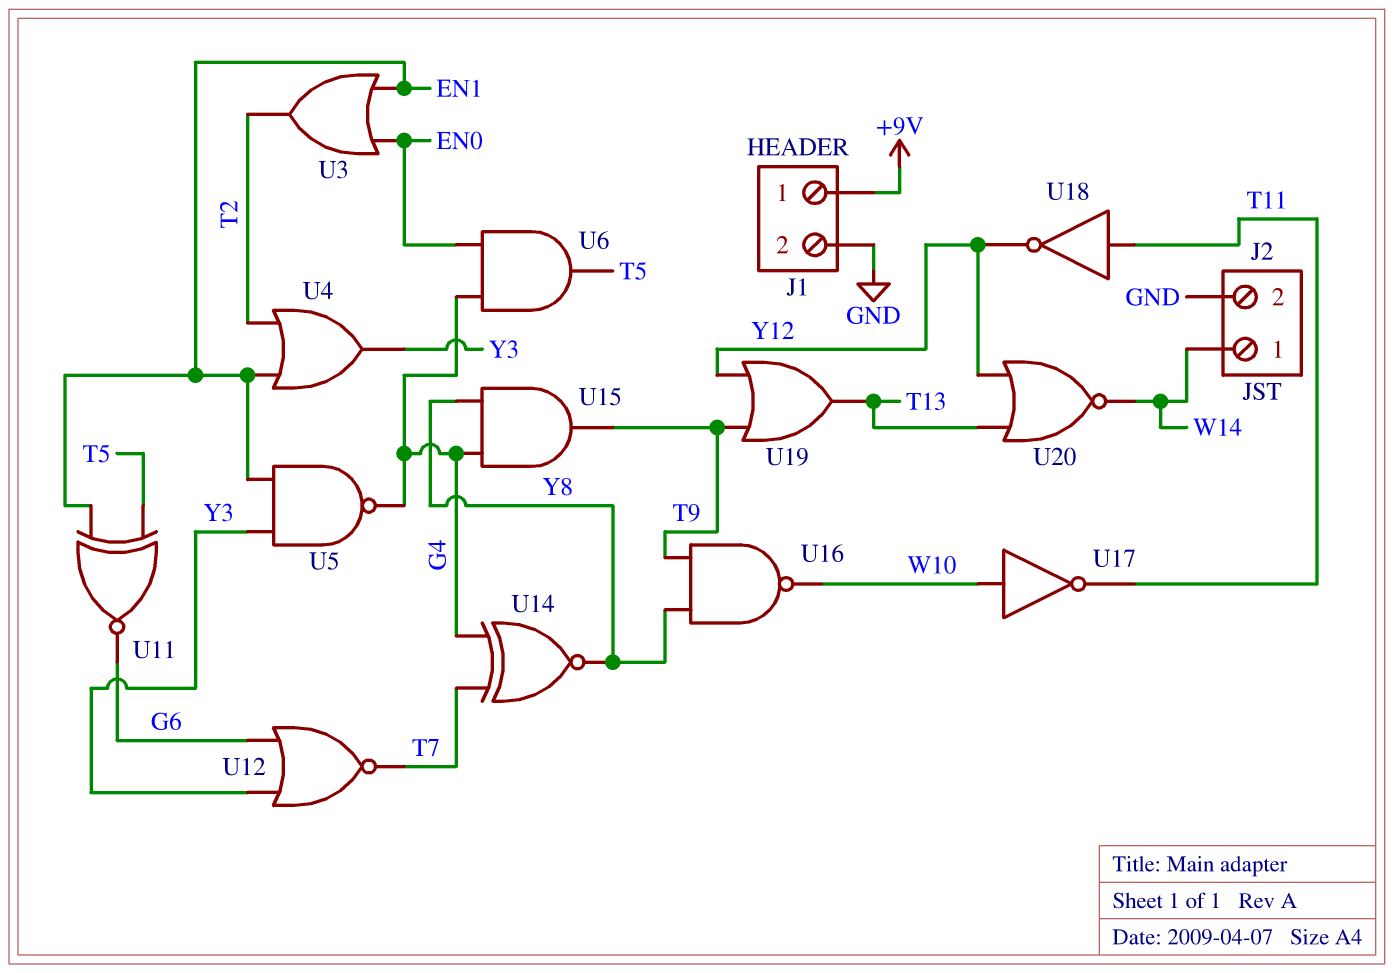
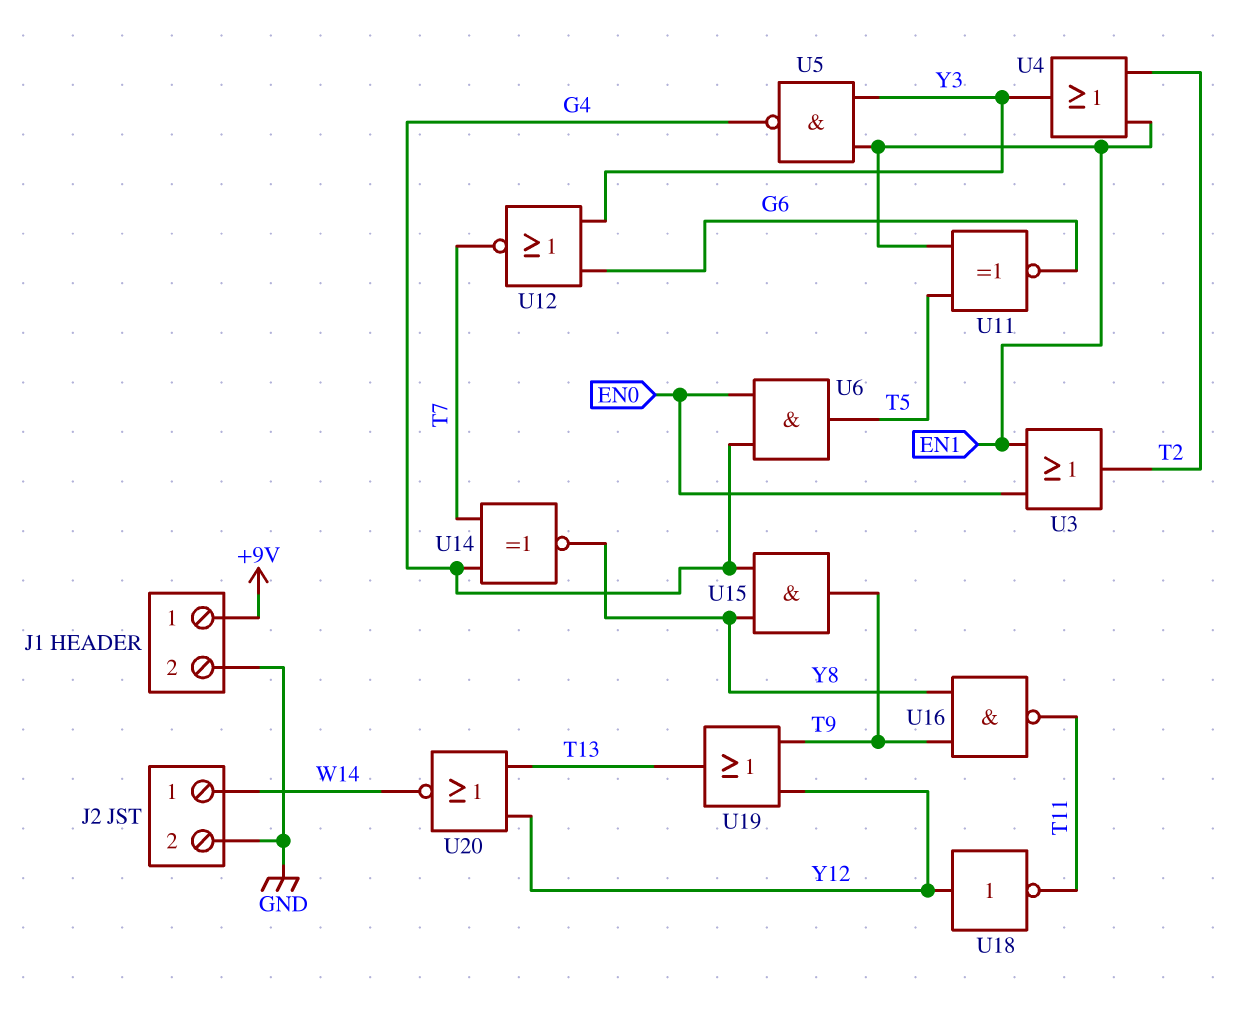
U16: NAND (in T9, in Y8, out W10) -> NAND (in T9, in Y8, out T11)
U17: NOT (in W10, out T11) -> none
U18: NOT (in T11, out Y12) -> NOT (in Y12, out T11)

